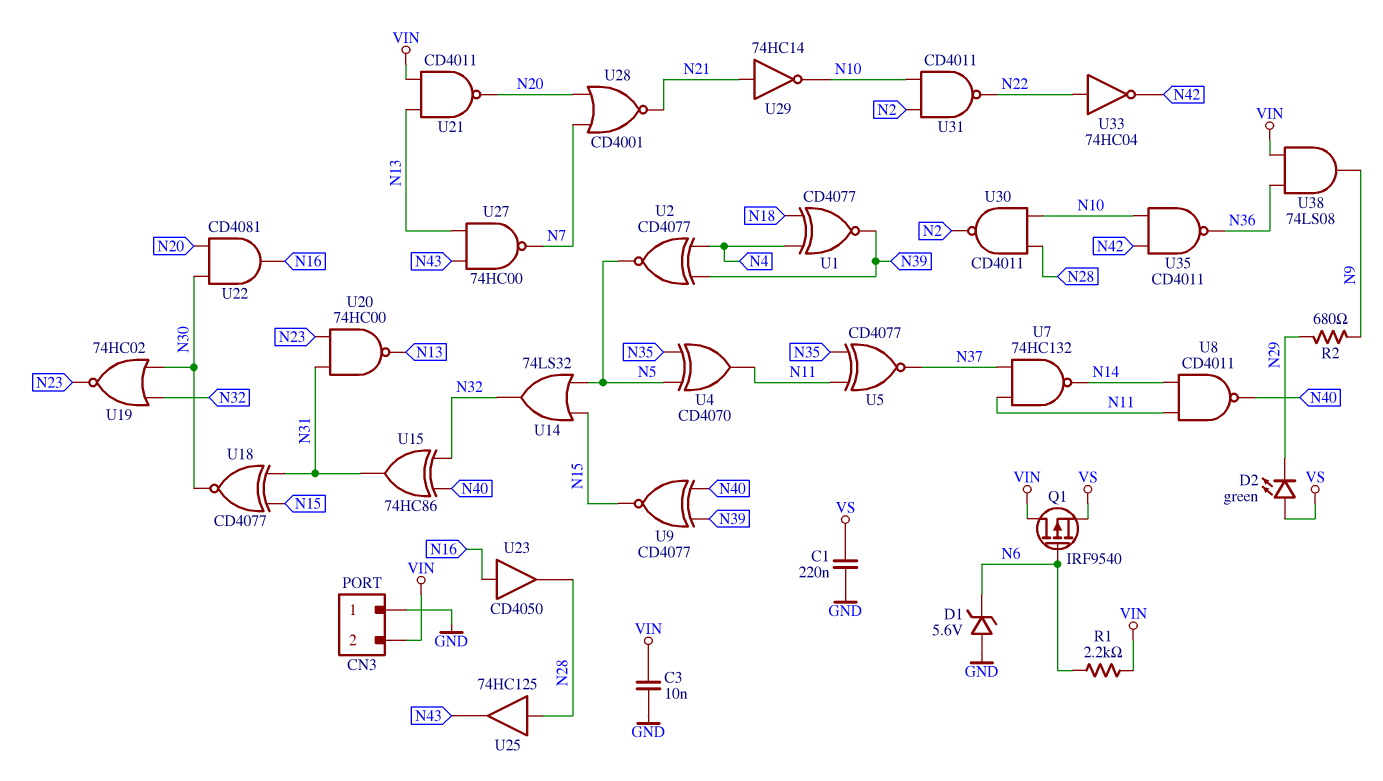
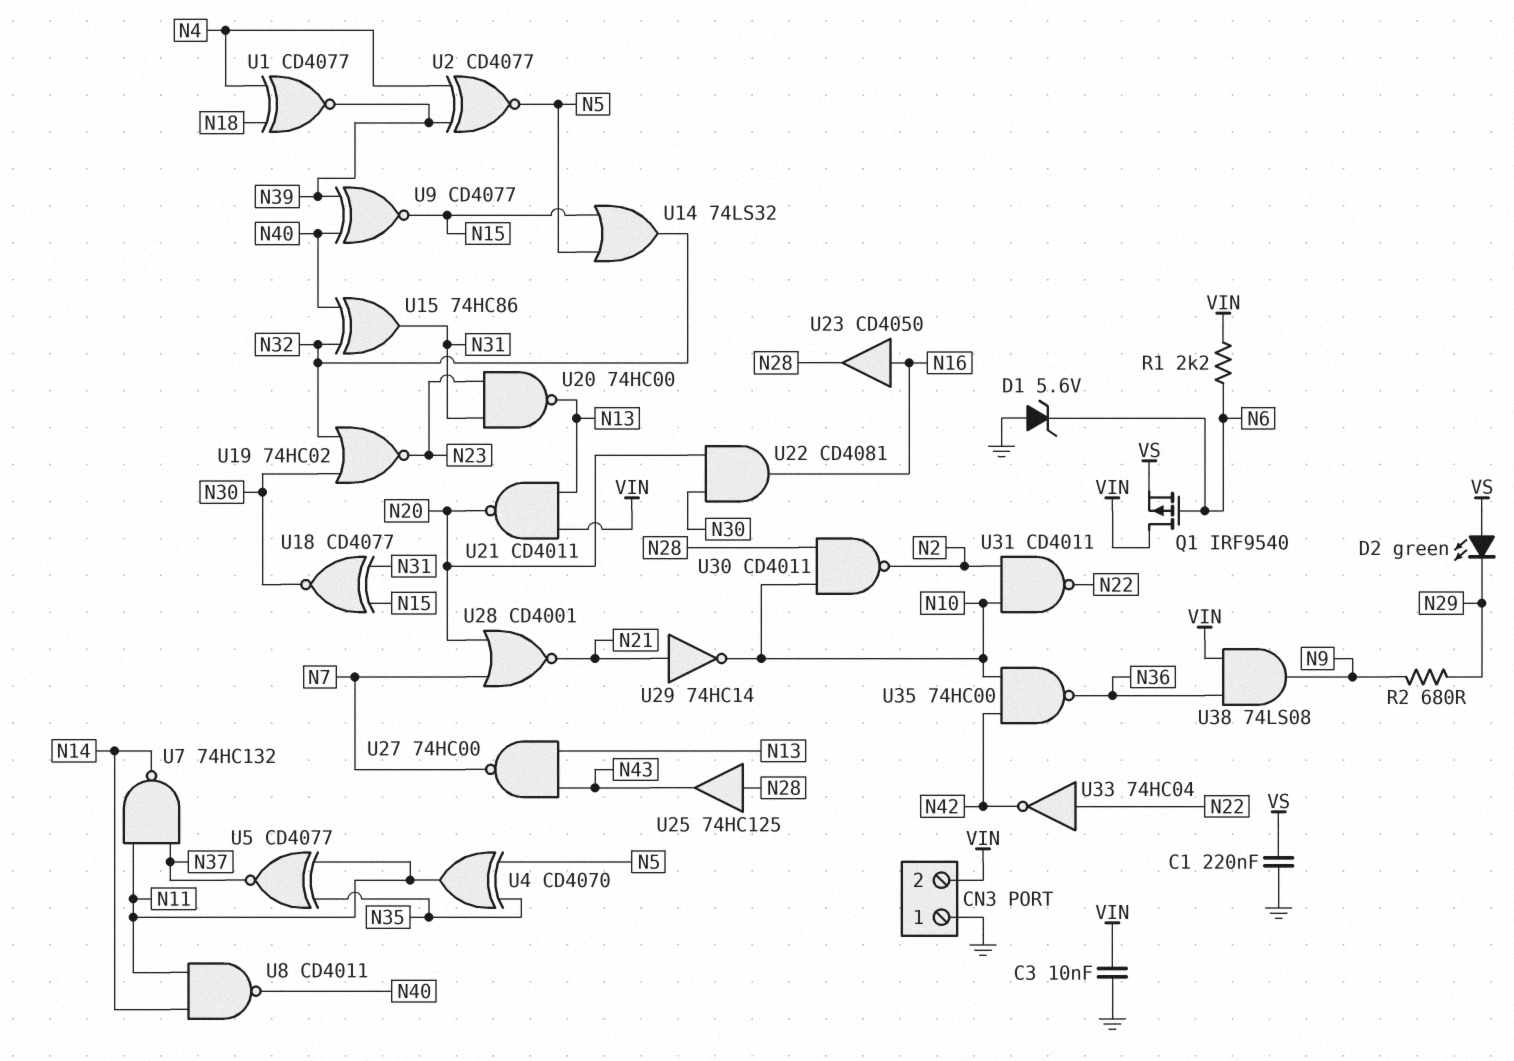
U35: NAND CD4011 (in N10, in N42, out N36) -> NAND 74HC00 (in N10, in N42, out N36)

